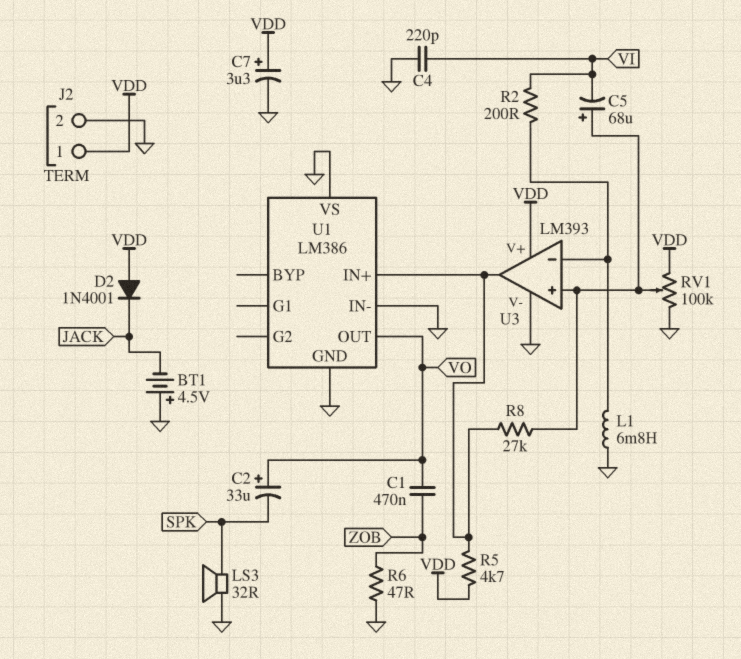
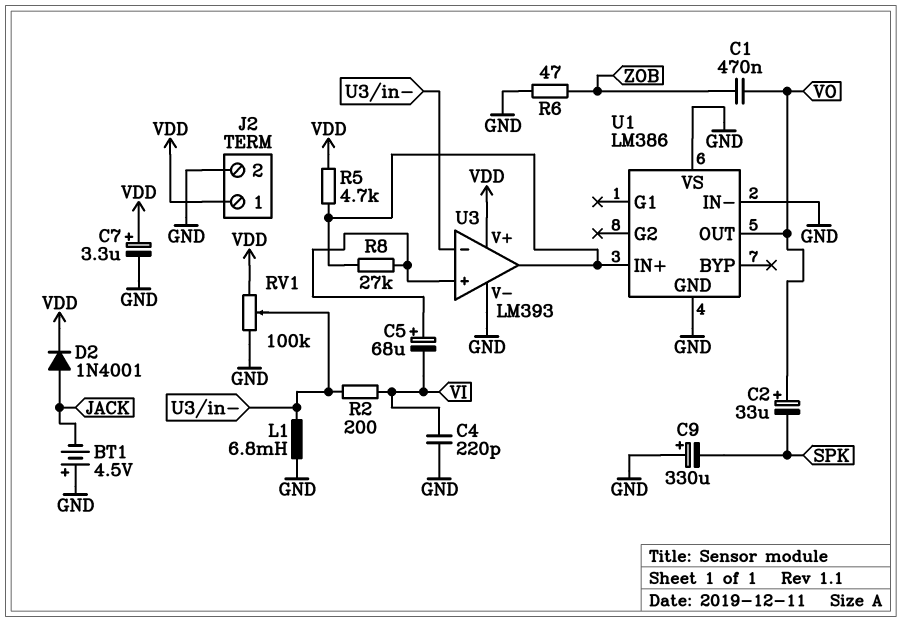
C9: none -> 330uF (plus GND, minus SPK)
D2: diode 1N4001 (A VDD, K JACK) -> diode 1N4001 (A JACK, K VDD)
LS3: speaker 32R (GND, SPK) -> none
RV1: 100k (GND, VDD, wiper U3/in+) -> 100k (GND, VDD, wiper U3/in-)

